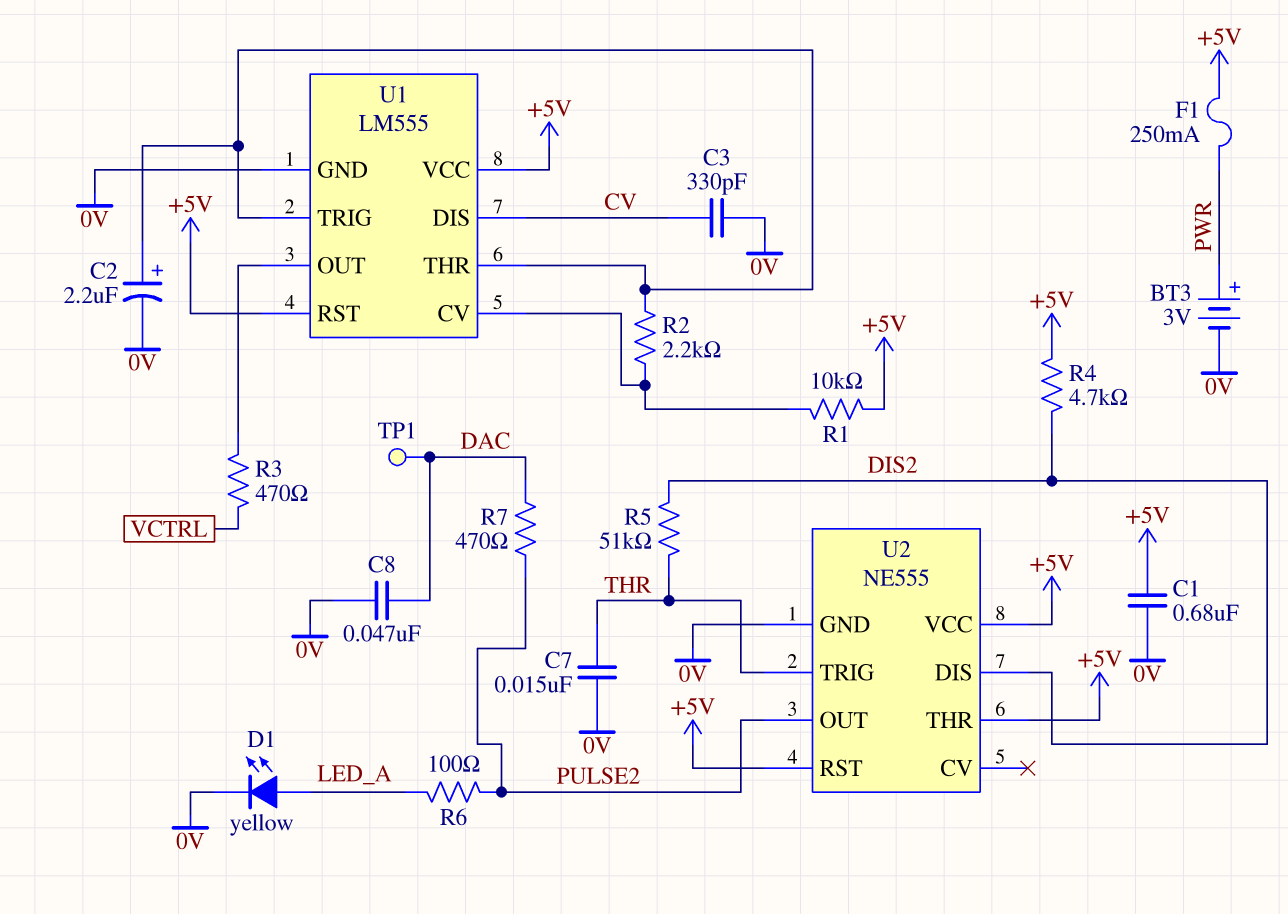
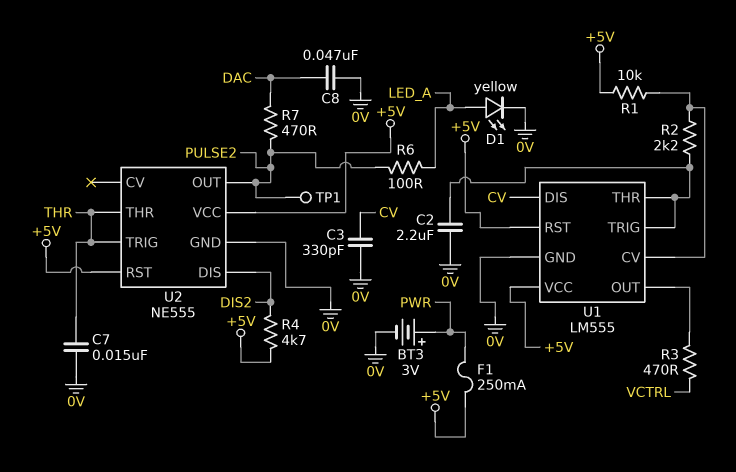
C1: 680nF (+5V, 0V) -> none
C2: 2.2uF (plus U1/THR, minus 0V) -> 2.2uF (0V, U1/THR)
R5: 51k (DIS2, THR) -> none
TP1: test point (DAC) -> test point (PULSE2)
U2 pin THR: +5V -> THR

